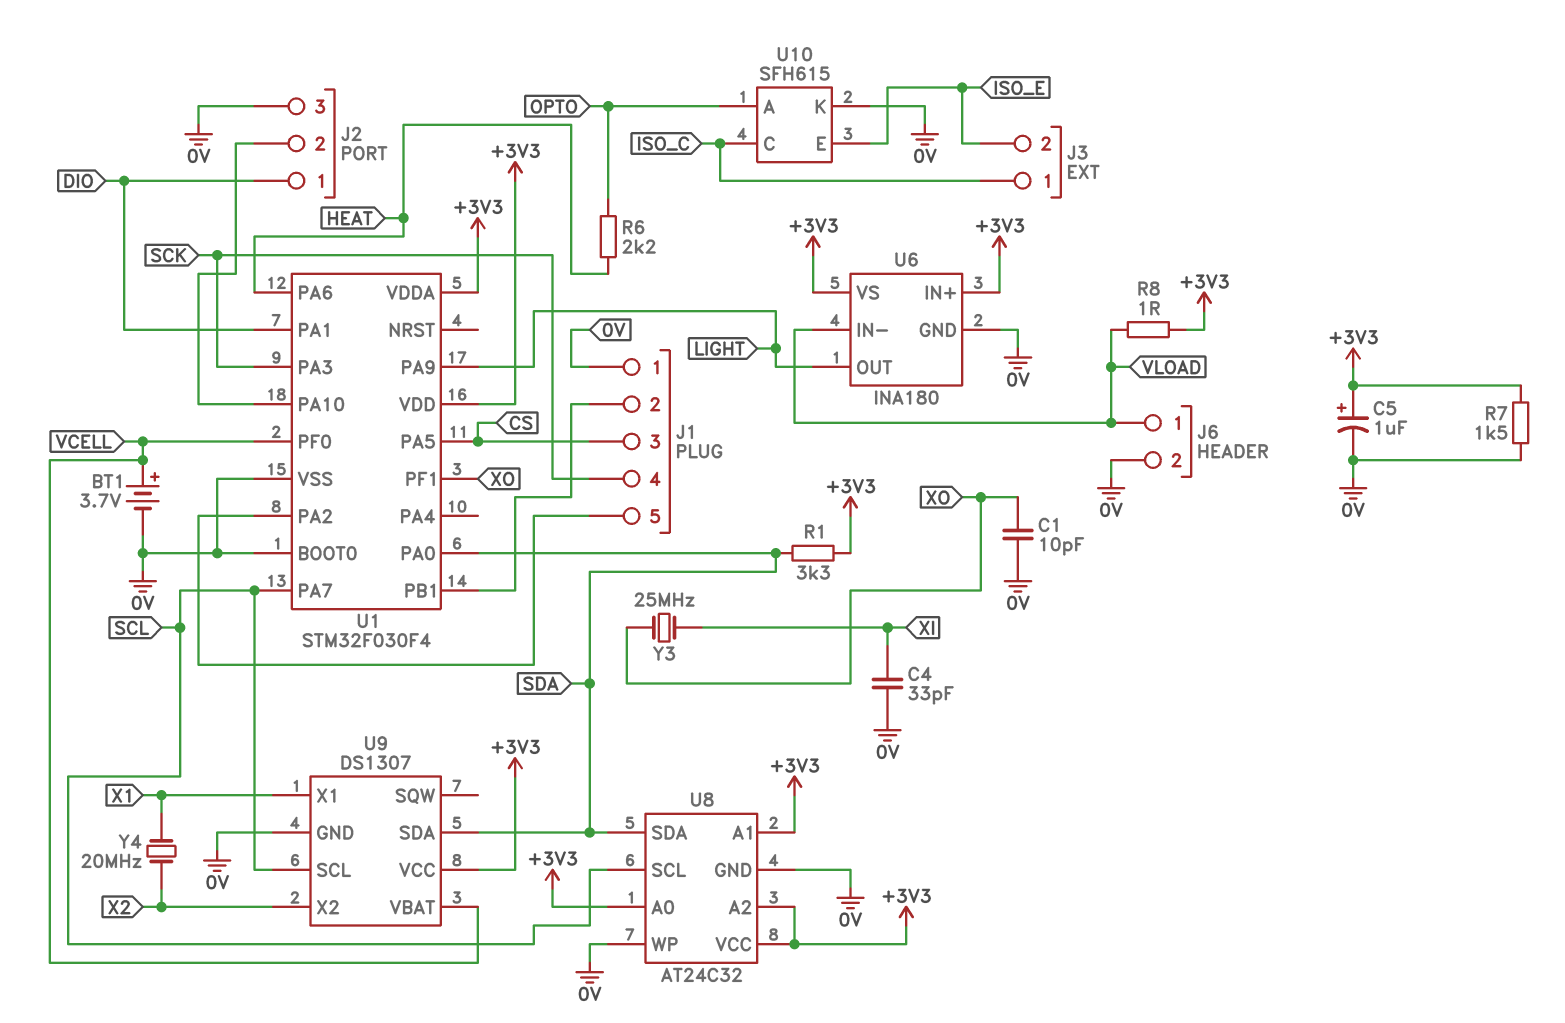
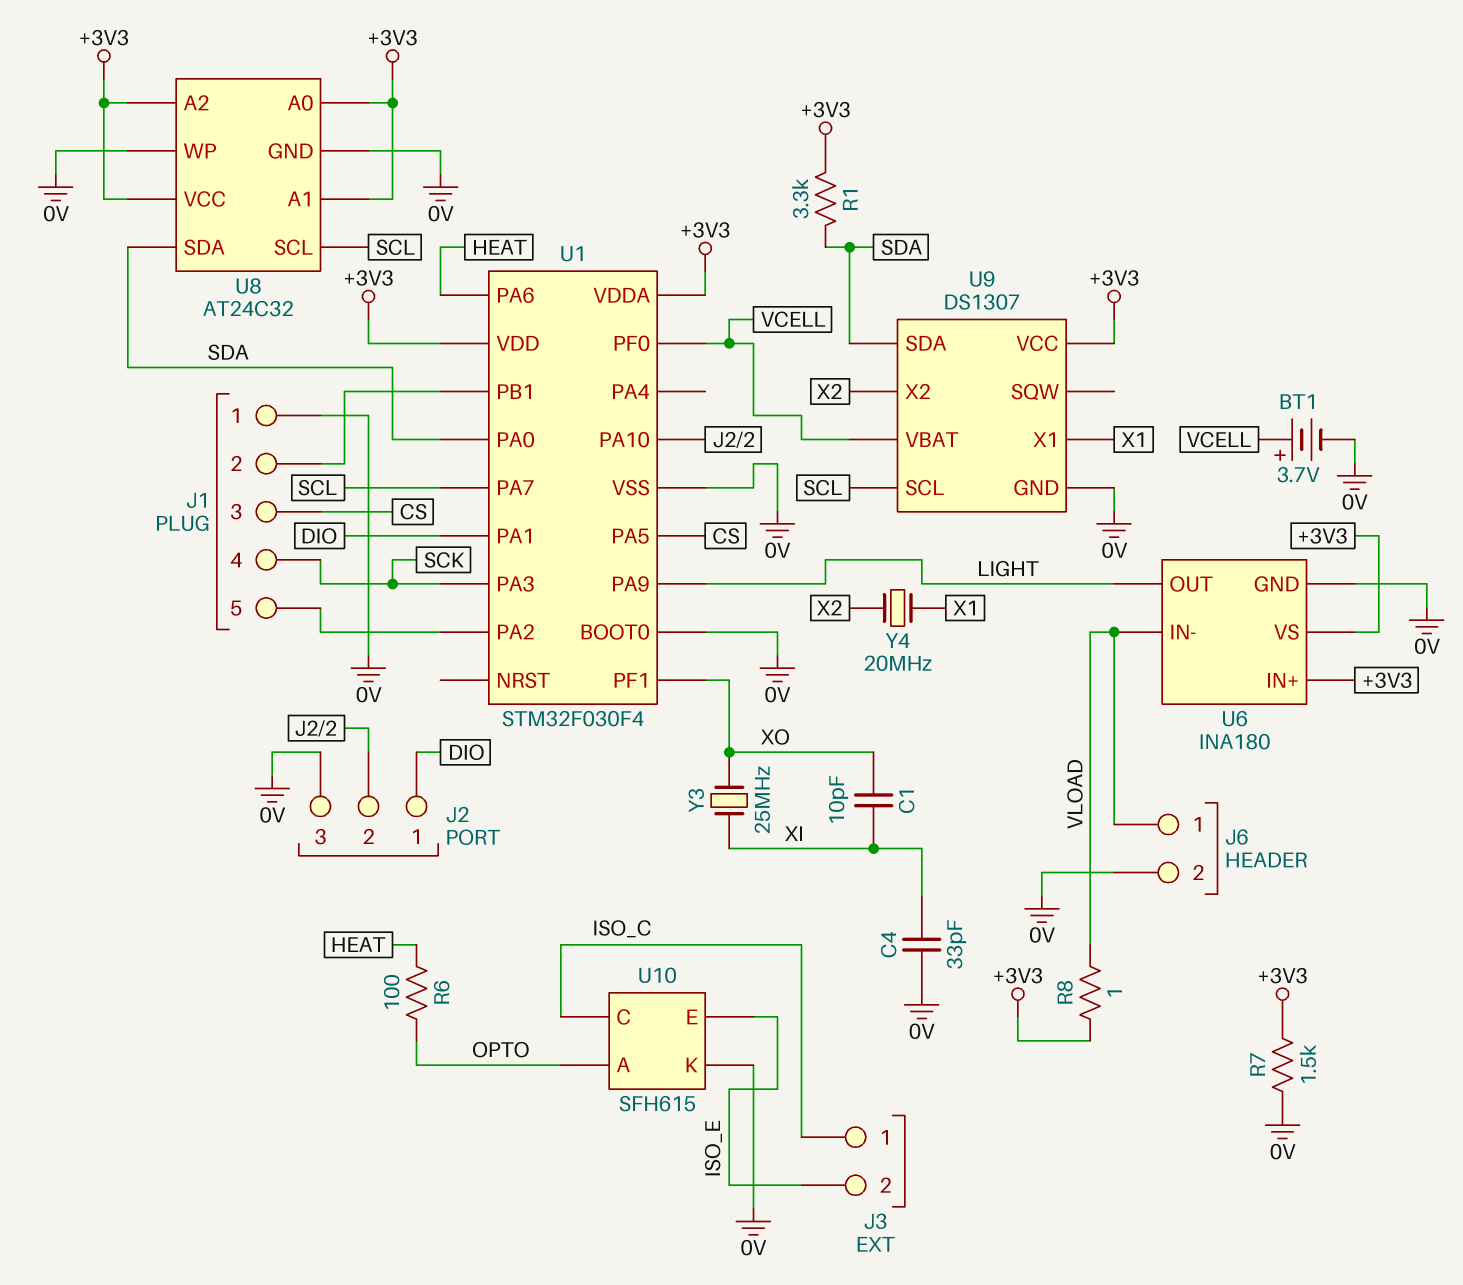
C1: 10pF (0V, XO) -> 10pF (XI, XO)
C5: 1uF (plus +3V3, minus 0V) -> none
R6: 2.2k (HEAT, OPTO) -> 100 (HEAT, OPTO)

